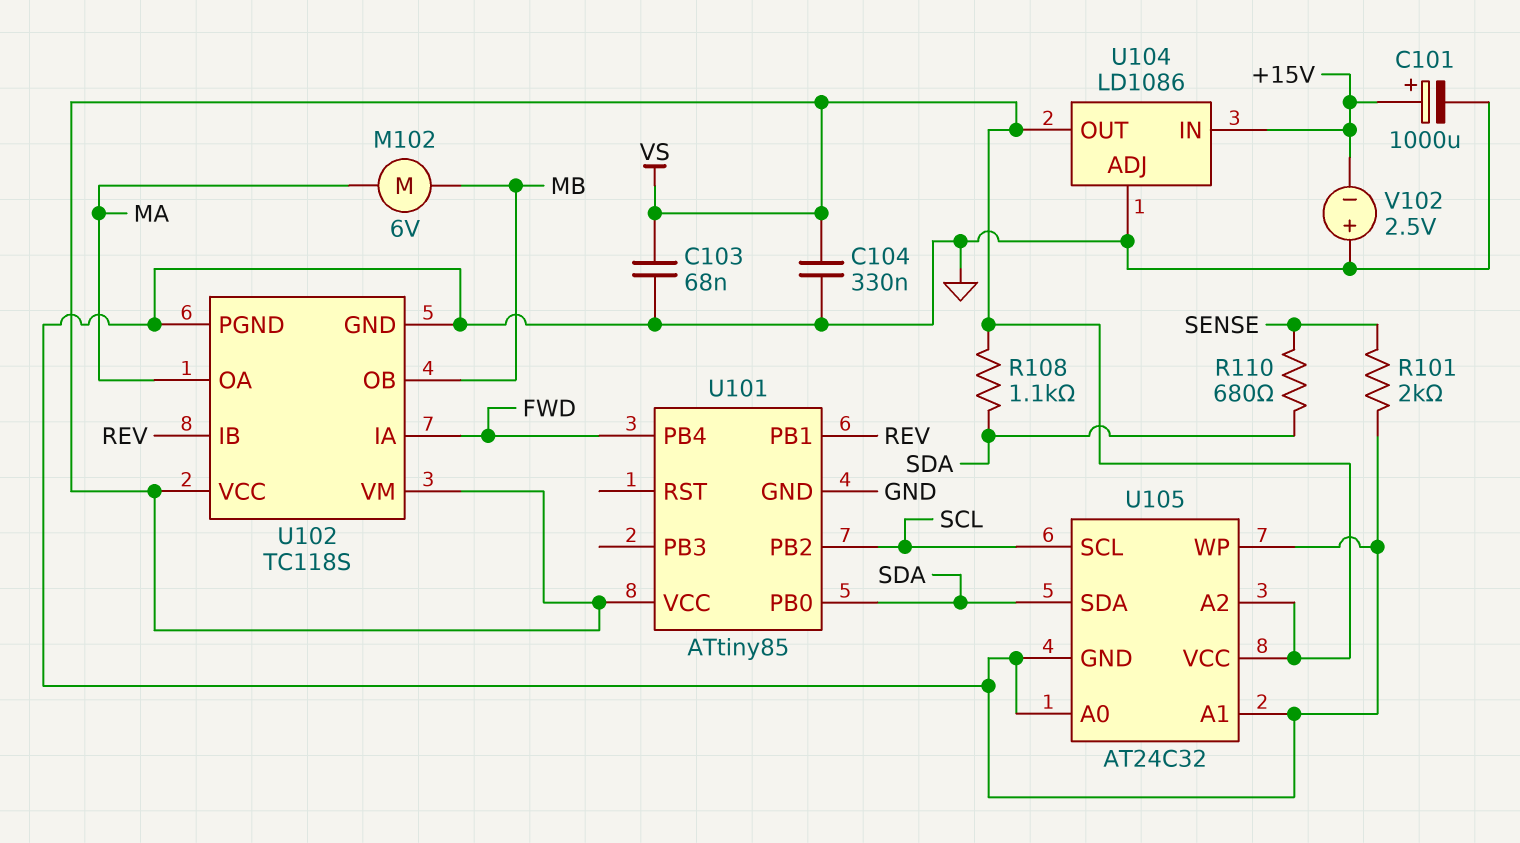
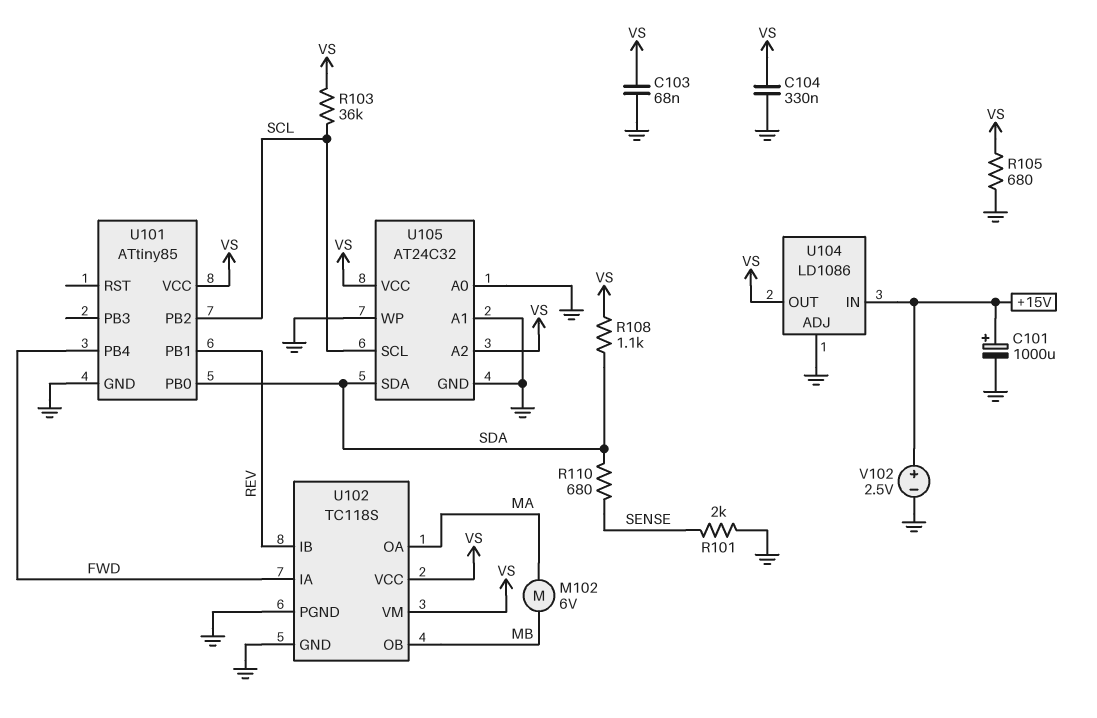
R103: none -> 36k (SCL, VS)
R105: none -> 680 (GND, VS)
V102: 2.5V (plus GND, minus +15V) -> 2.5V (plus +15V, minus GND)

